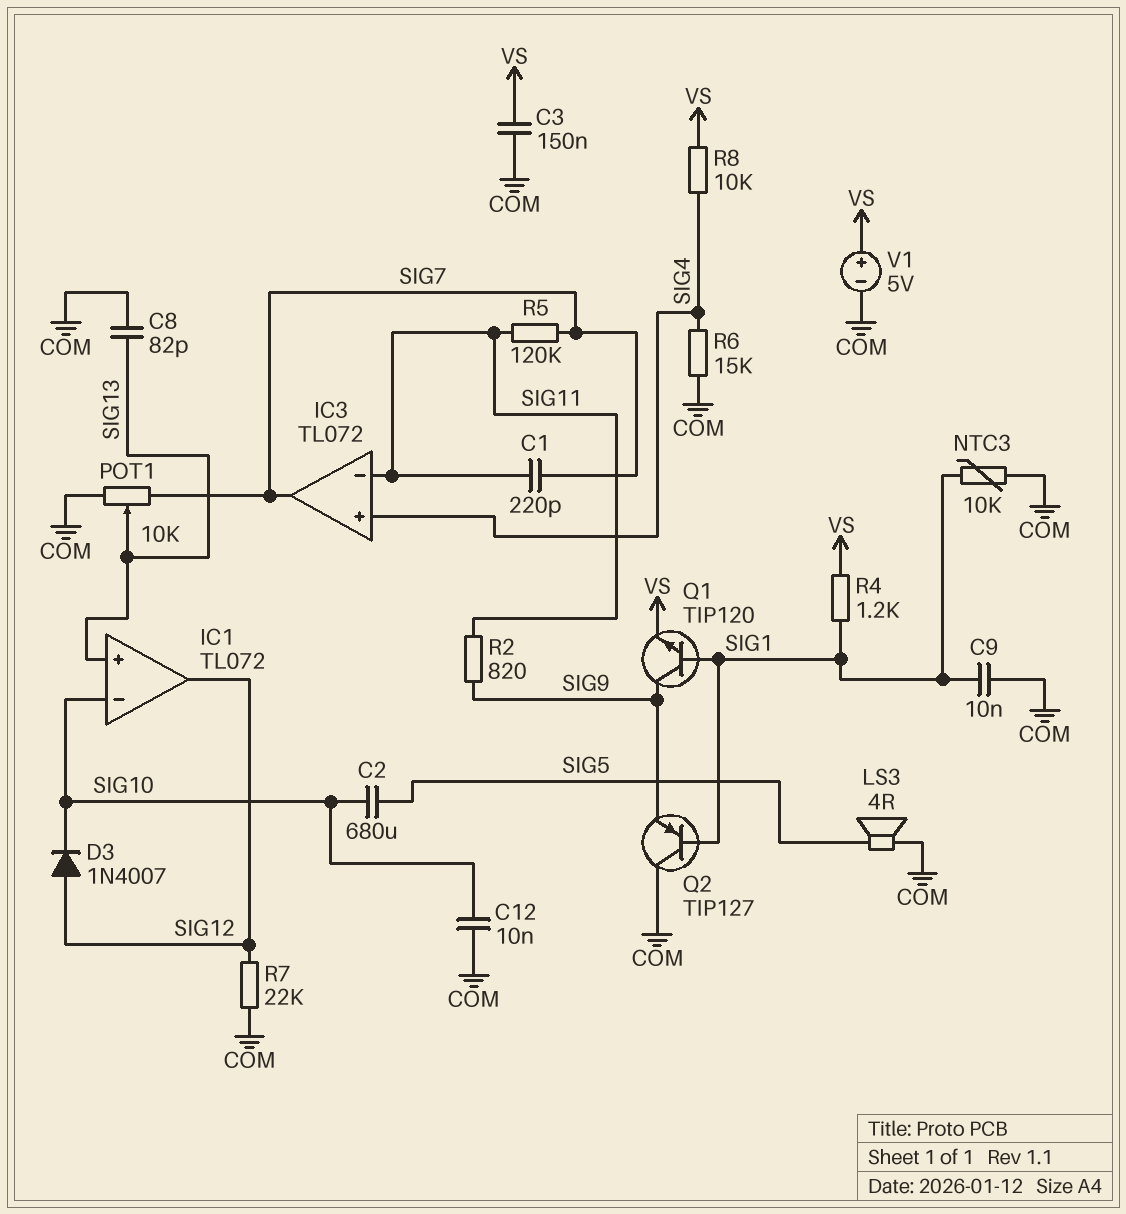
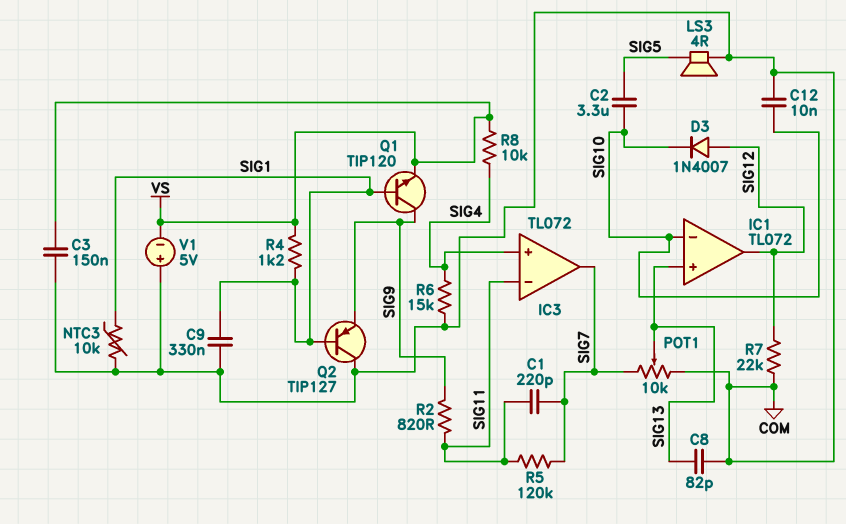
C2: 680uF (SIG5, SIG10) -> 3.3uF (SIG5, SIG10)
C9: 10nF (COM, SIG1) -> 330nF (COM, SIG1)
V1: 5V (plus VS, minus COM) -> 5V (plus COM, minus VS)

